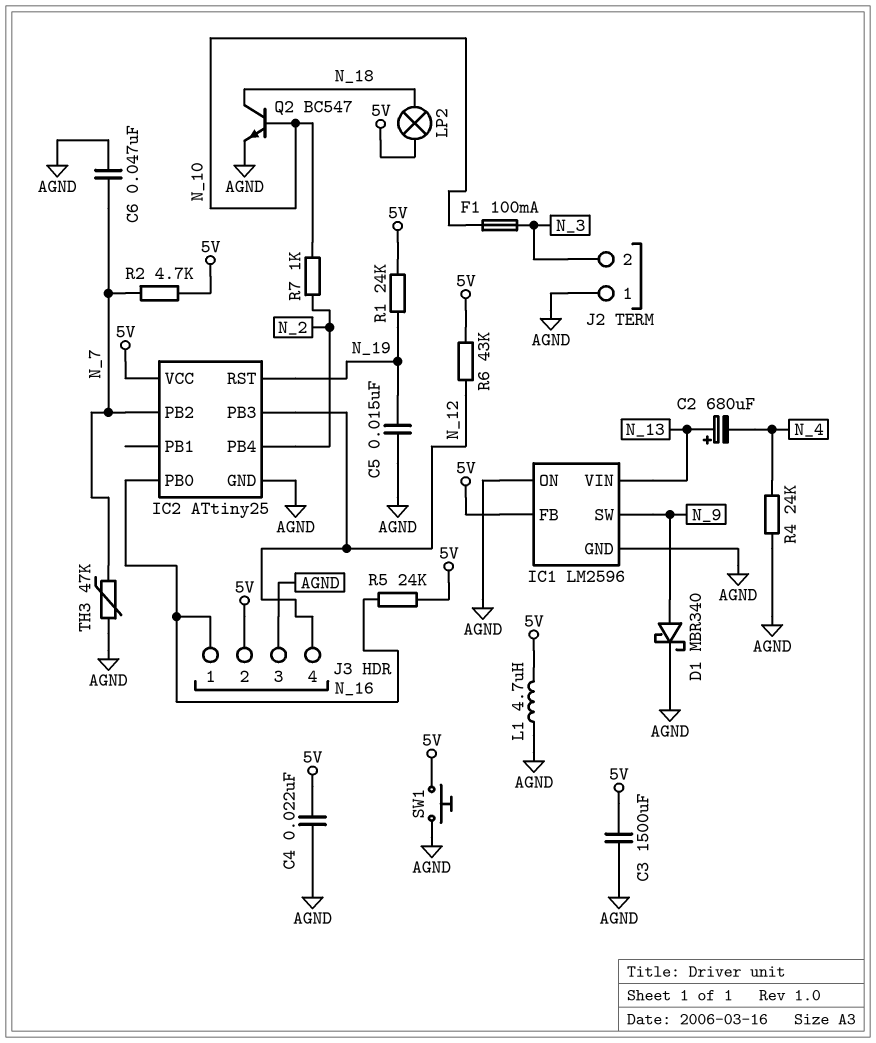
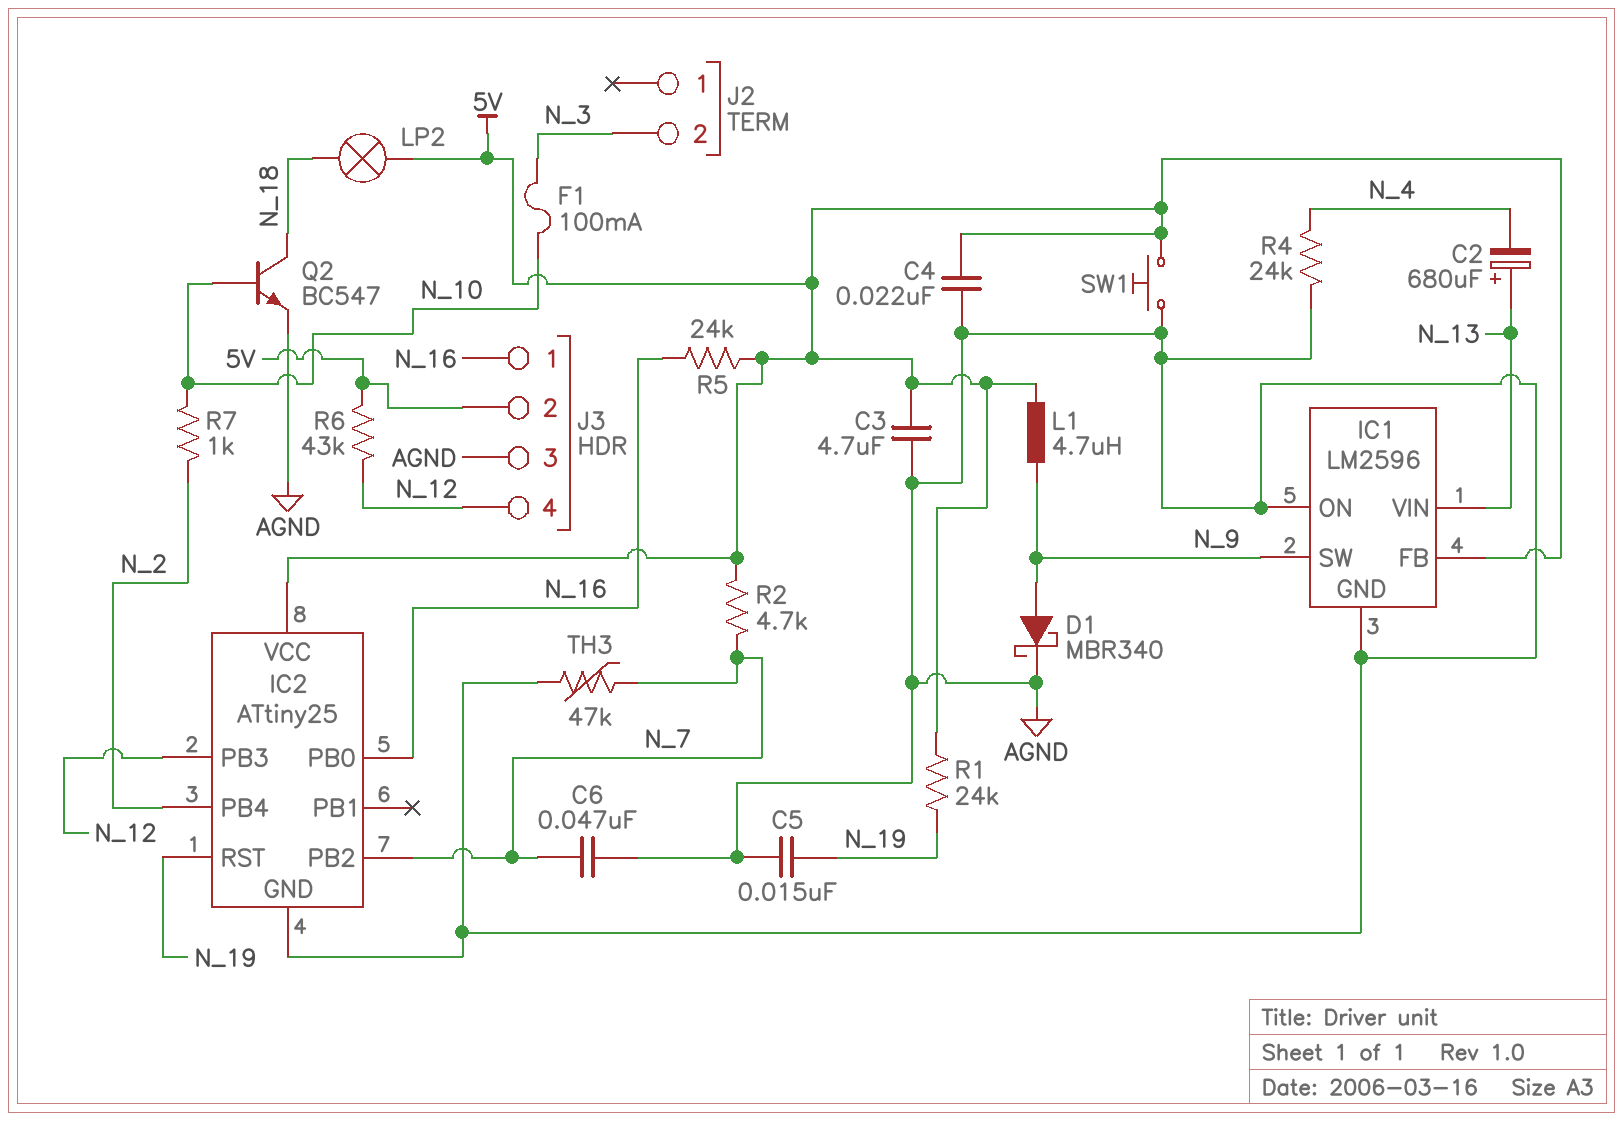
C3: 1500uF (5V, AGND) -> 4.7uF (5V, AGND)
J2 pin 1: AGND -> none
L1: 4.7uH (5V, AGND) -> 4.7uH (5V, N_9)

